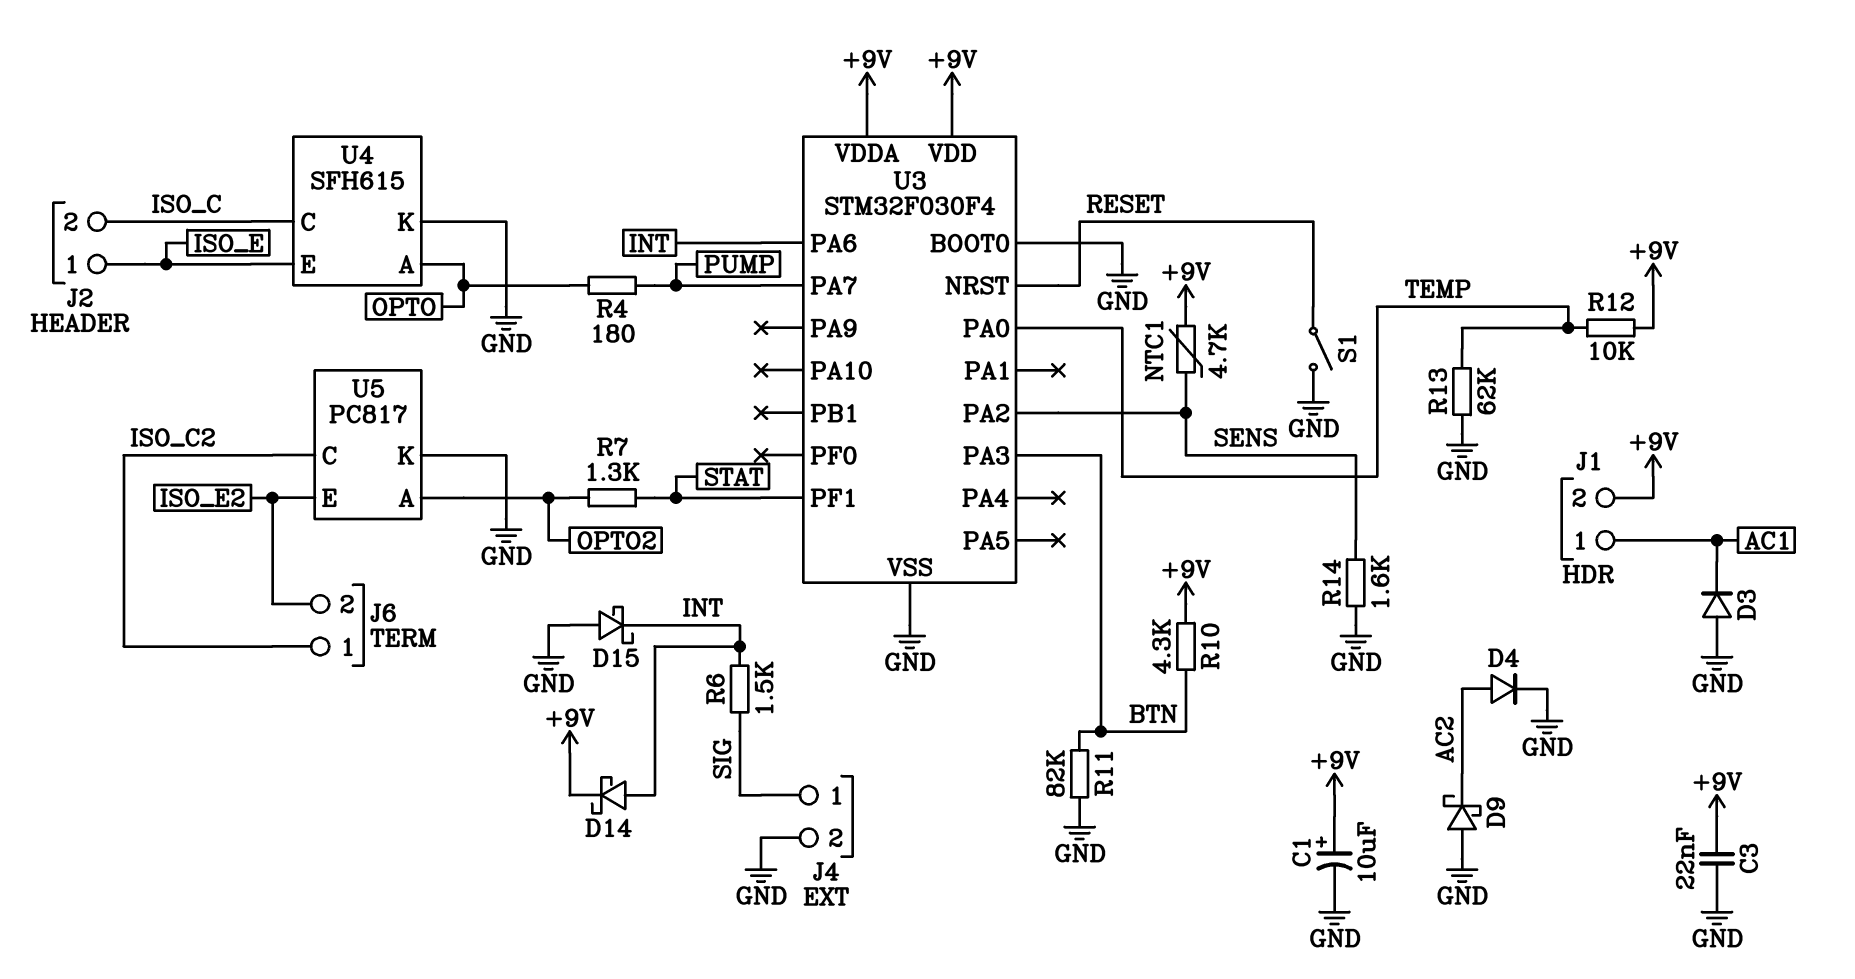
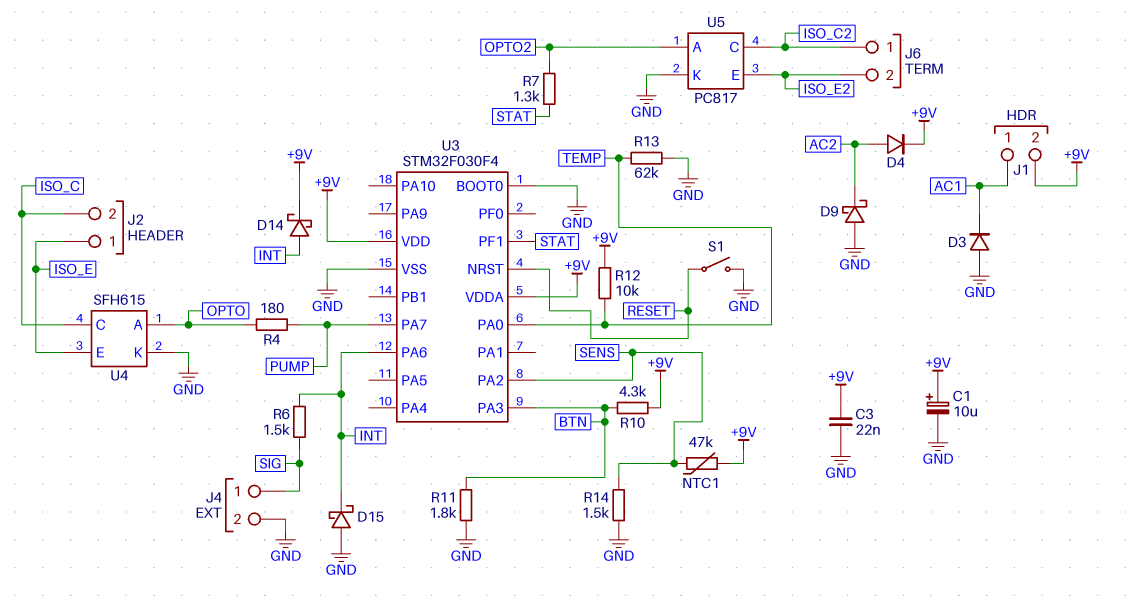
D4: diode (A AC2, K GND) -> diode (A AC2, K +9V)
NTC1: 4.7k (+9V, SENS) -> 47k (+9V, SENS)
R11: 82k (BTN, GND) -> 1.8k (BTN, GND)
R14: 1.6k (GND, SENS) -> 1.5k (GND, SENS)

